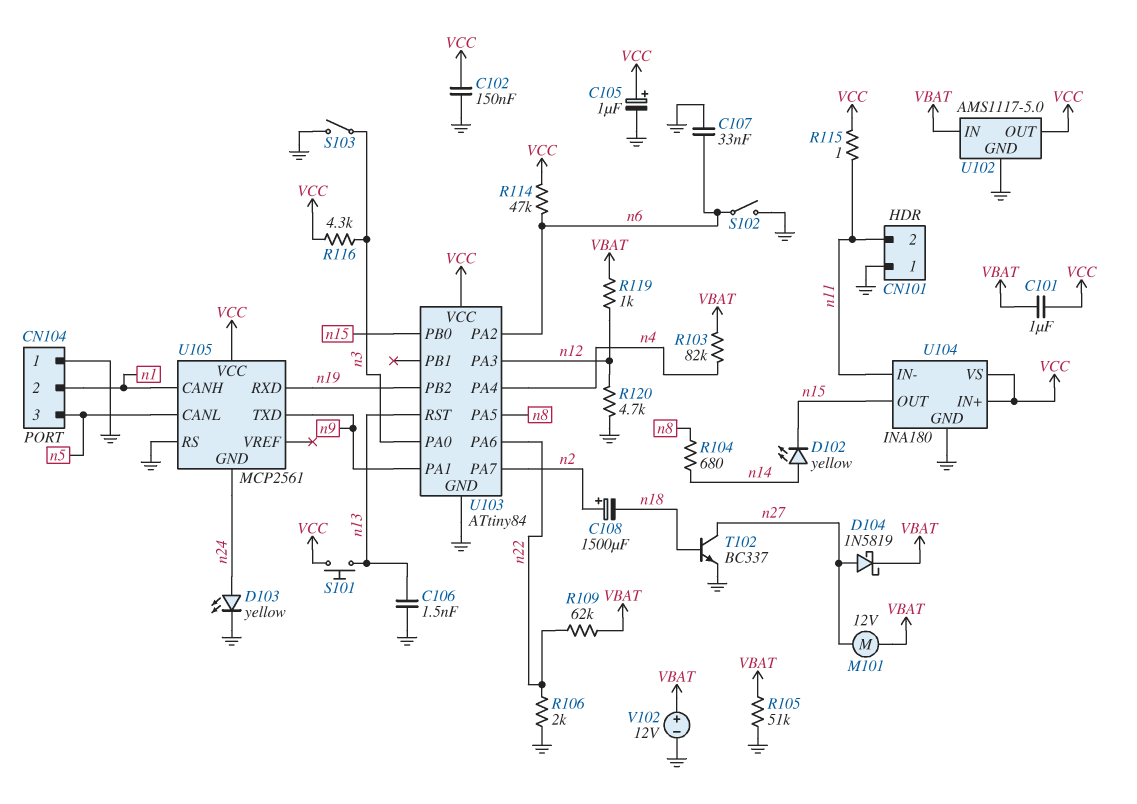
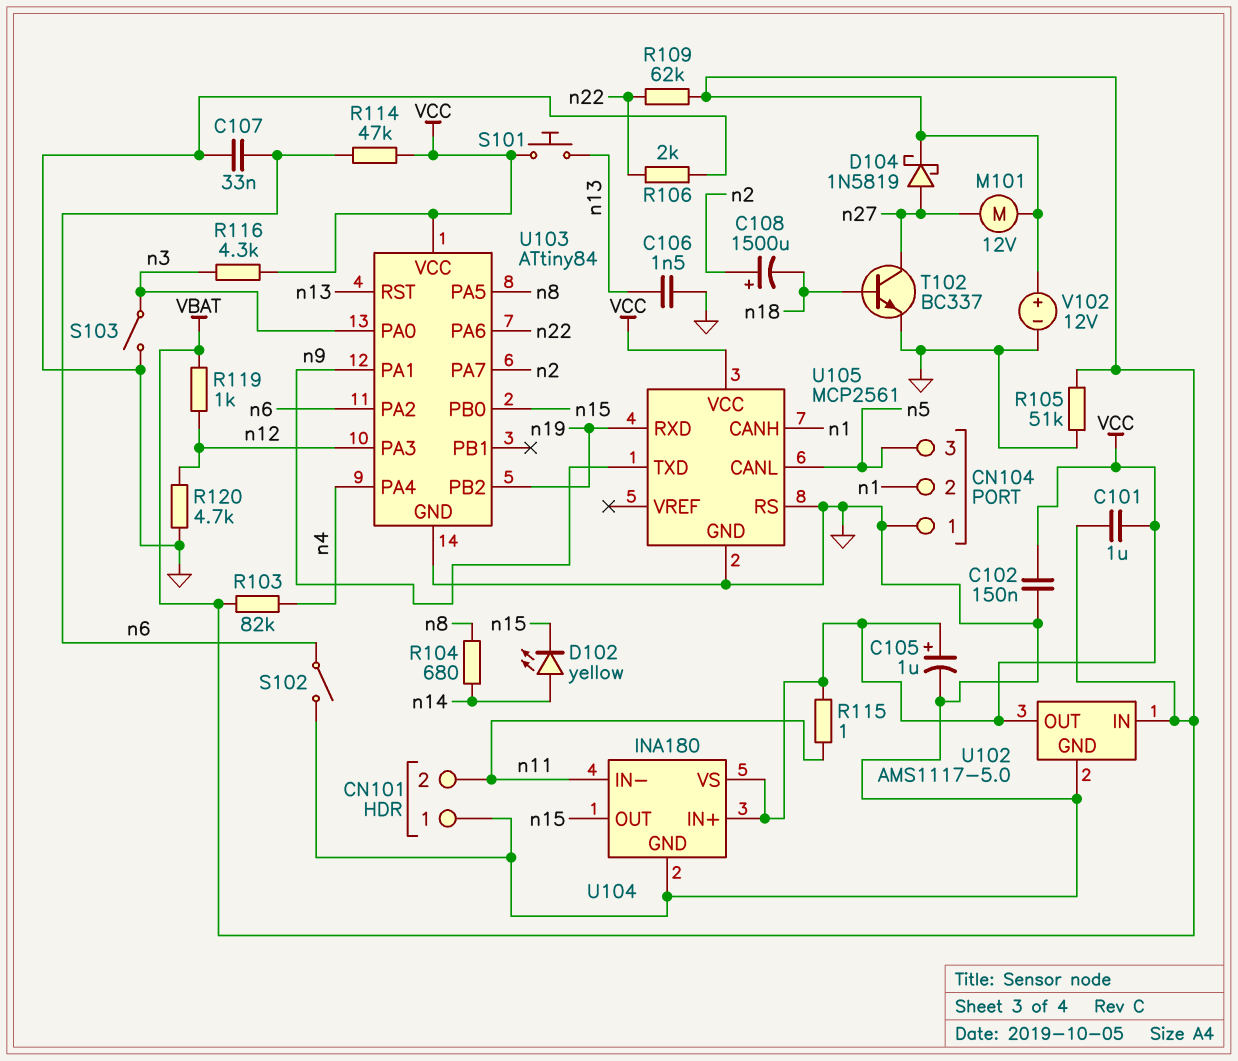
D103: LED yellow (A n24, K GND) -> none
U105 pin GND: n24 -> GND

